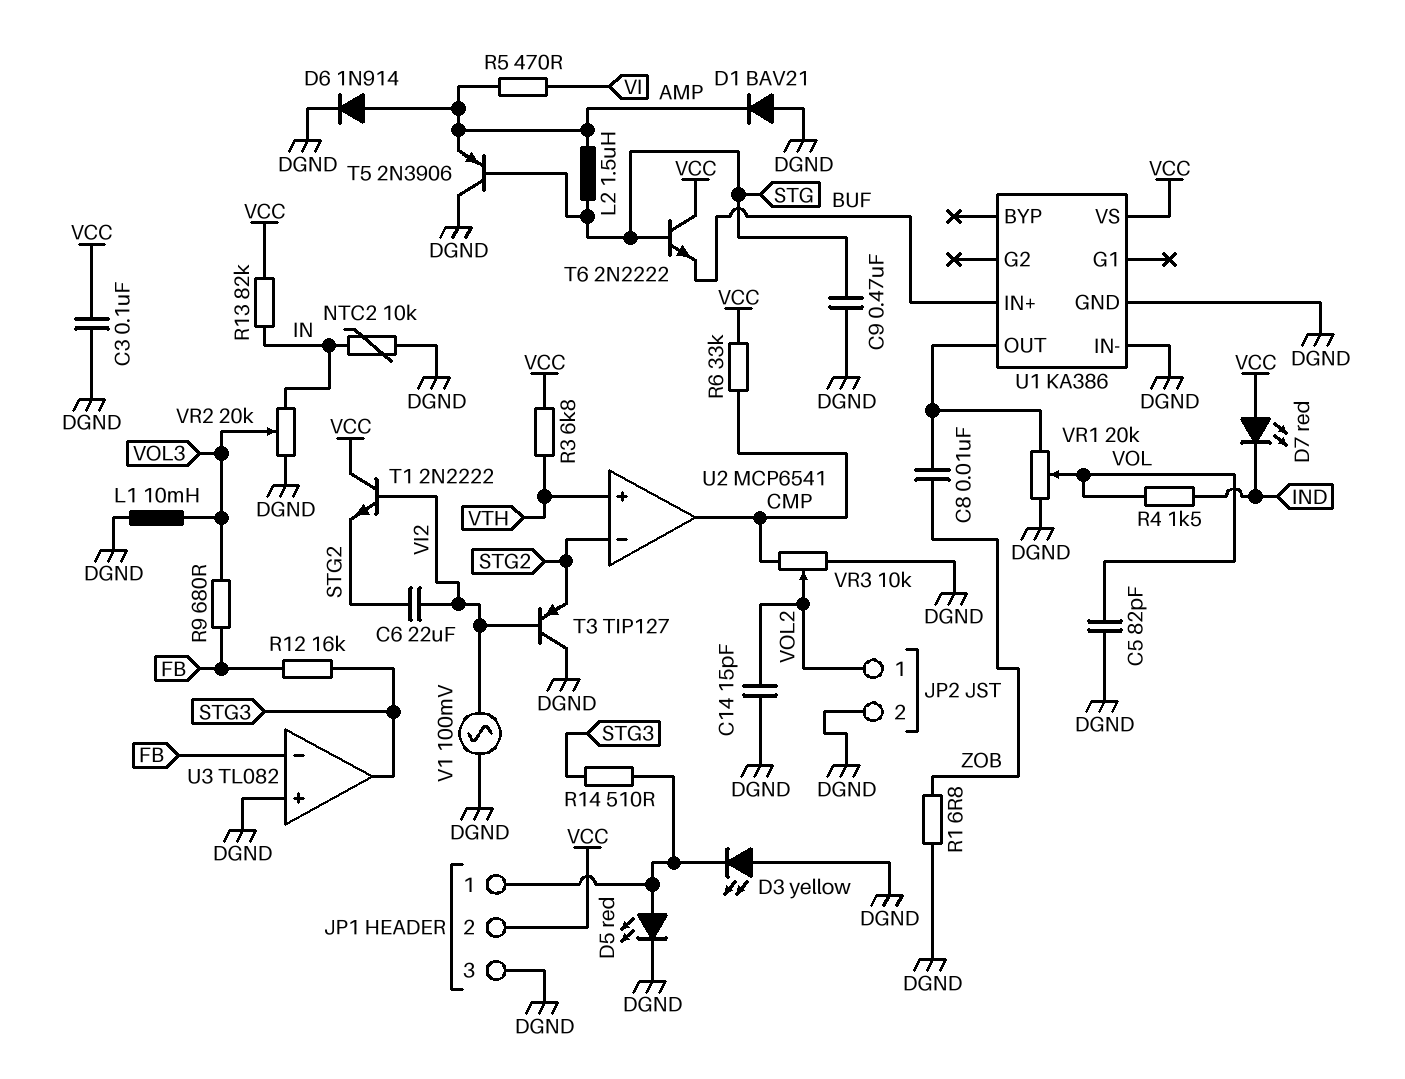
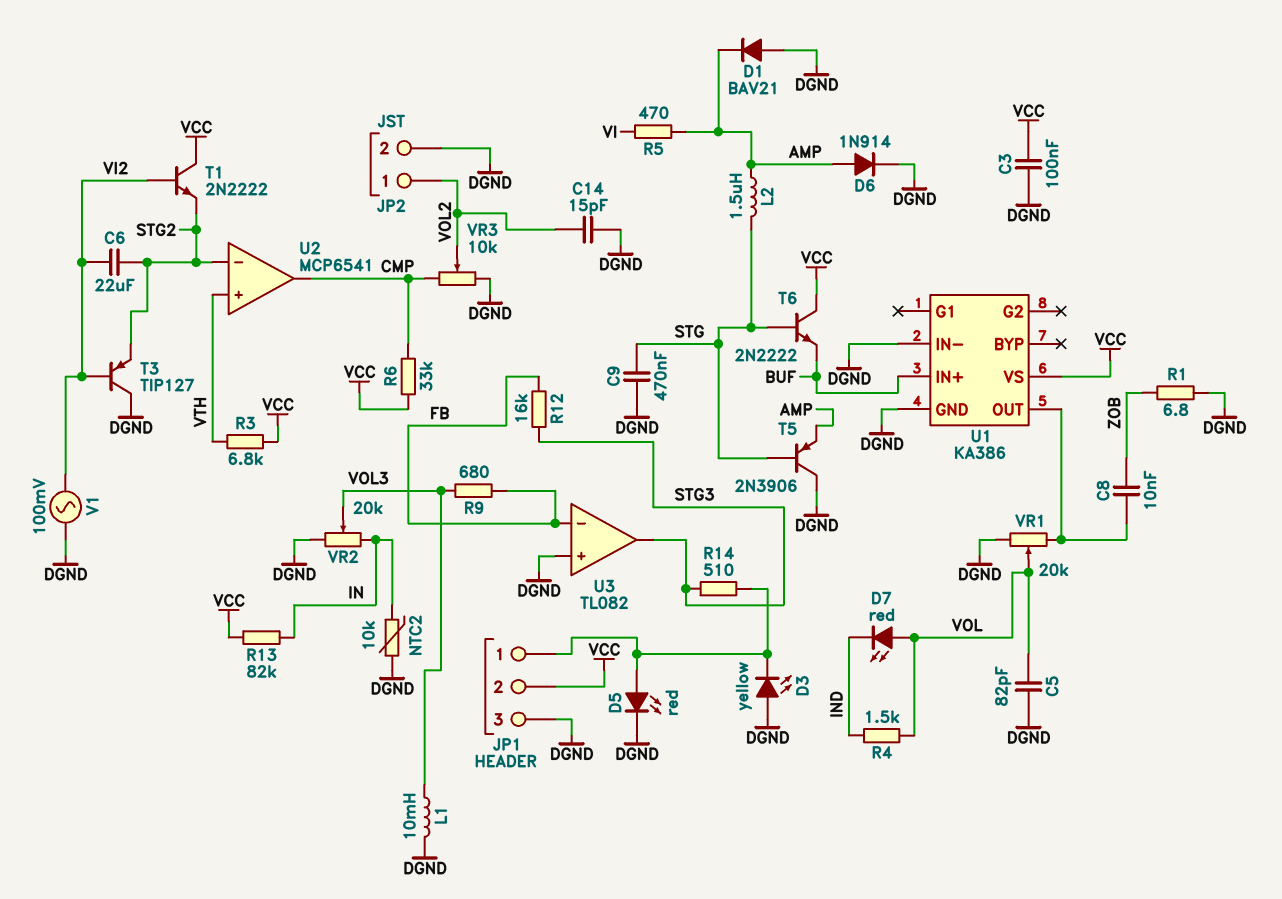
D7: LED red (A VCC, K IND) -> LED red (A VOL, K IND)

